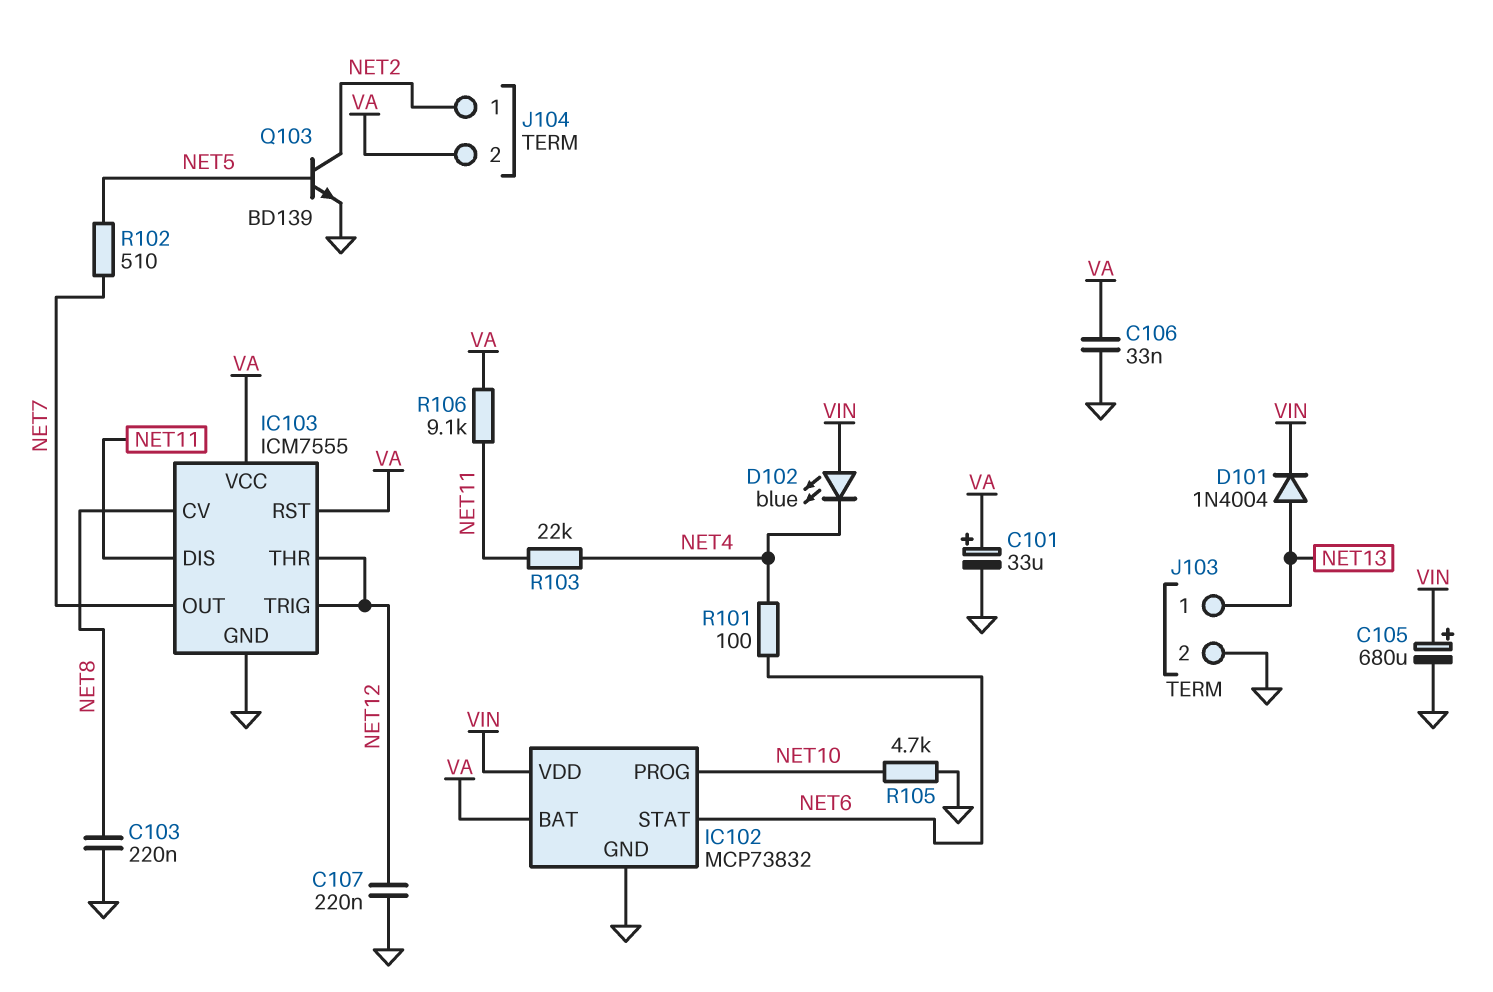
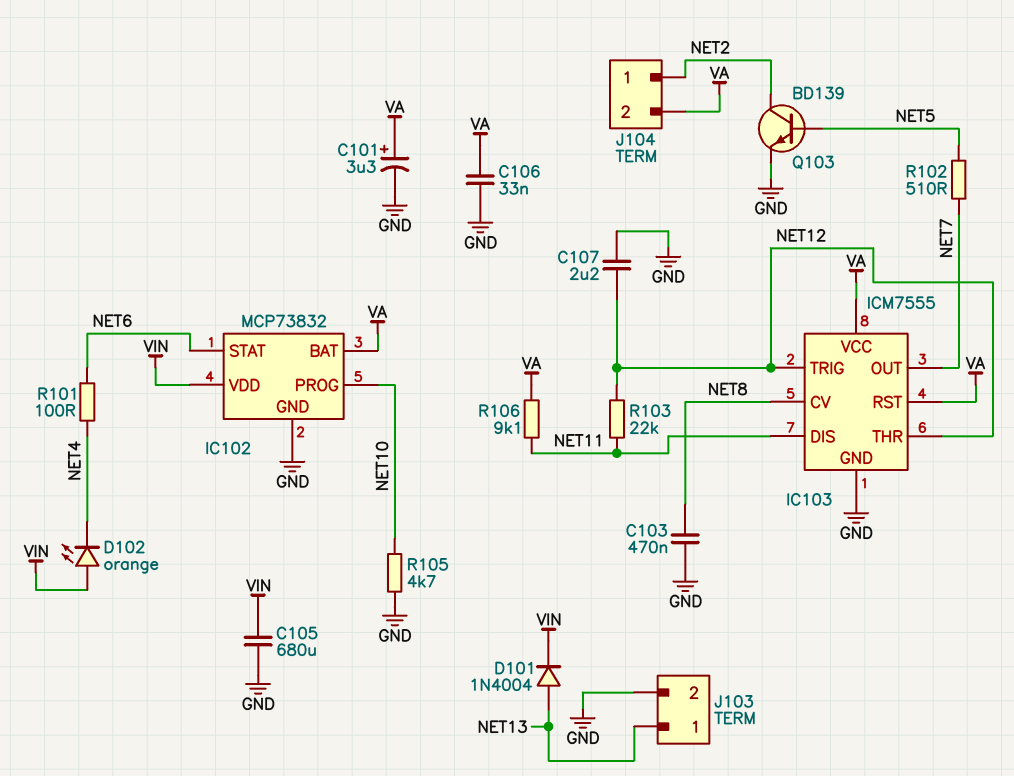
C101: 33uF (plus VA, minus GND) -> 3.3uF (plus VA, minus GND)
C103: 220nF (GND, NET8) -> 470nF (GND, NET8)
C105: 680uF (plus VIN, minus GND) -> 680uF (GND, VIN)
C107: 220nF (GND, NET12) -> 2.2uF (GND, NET12)
D102: LED blue (A VIN, K NET4) -> LED orange (A VIN, K NET4)
R103: 22k (NET4, NET11) -> 22k (NET11, NET12)

